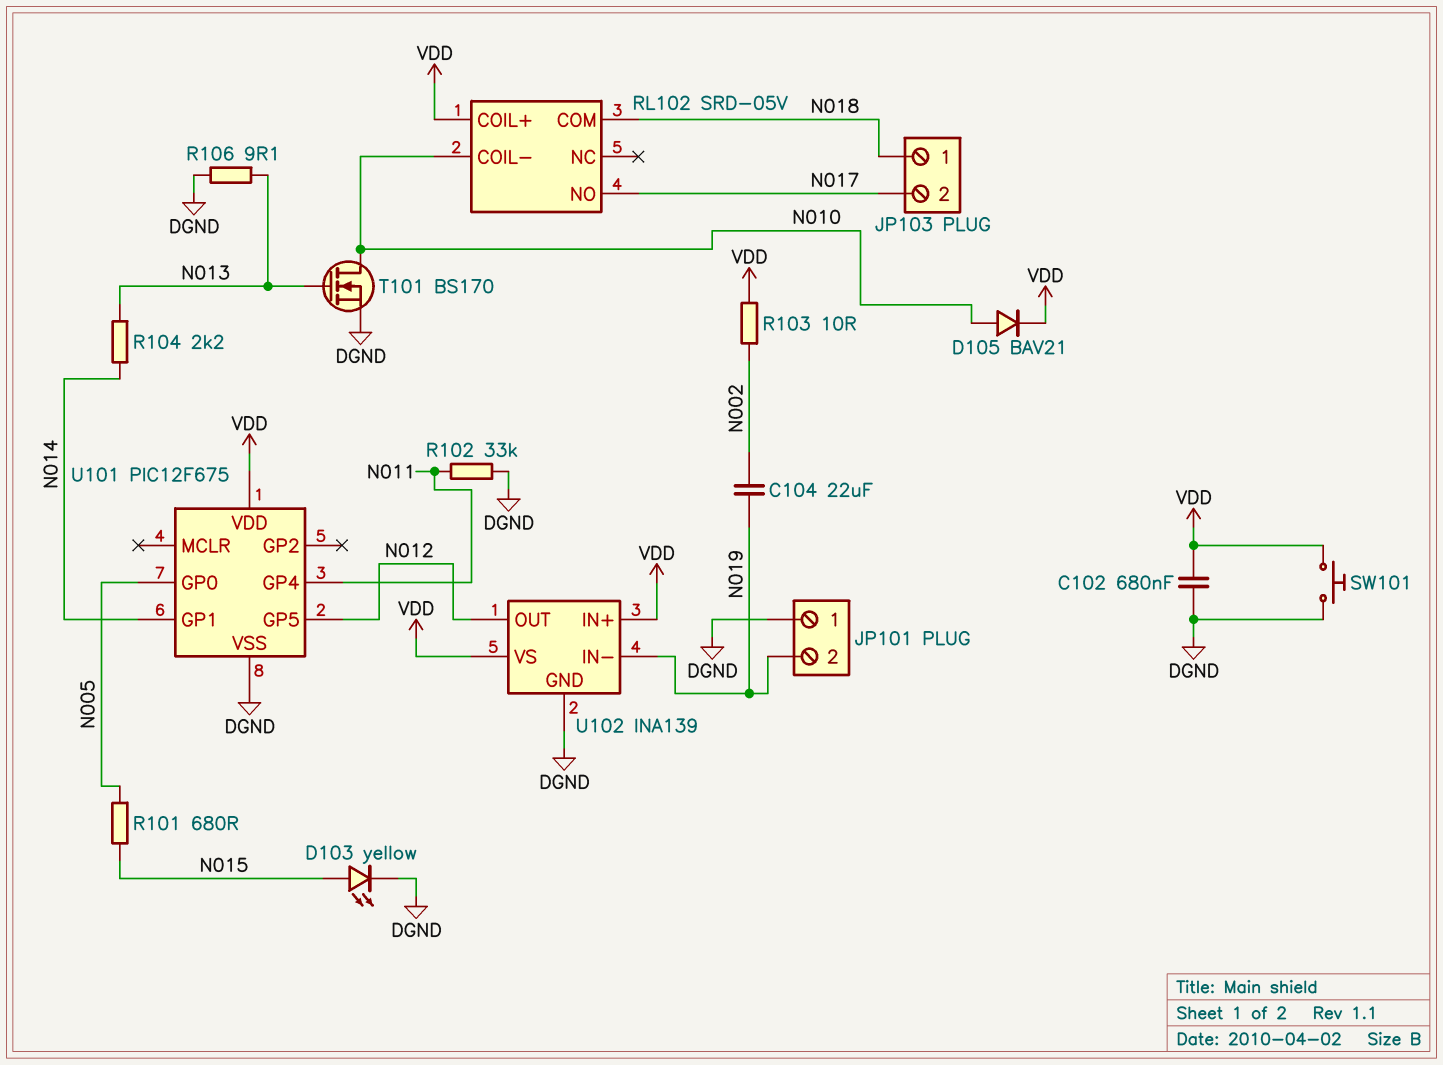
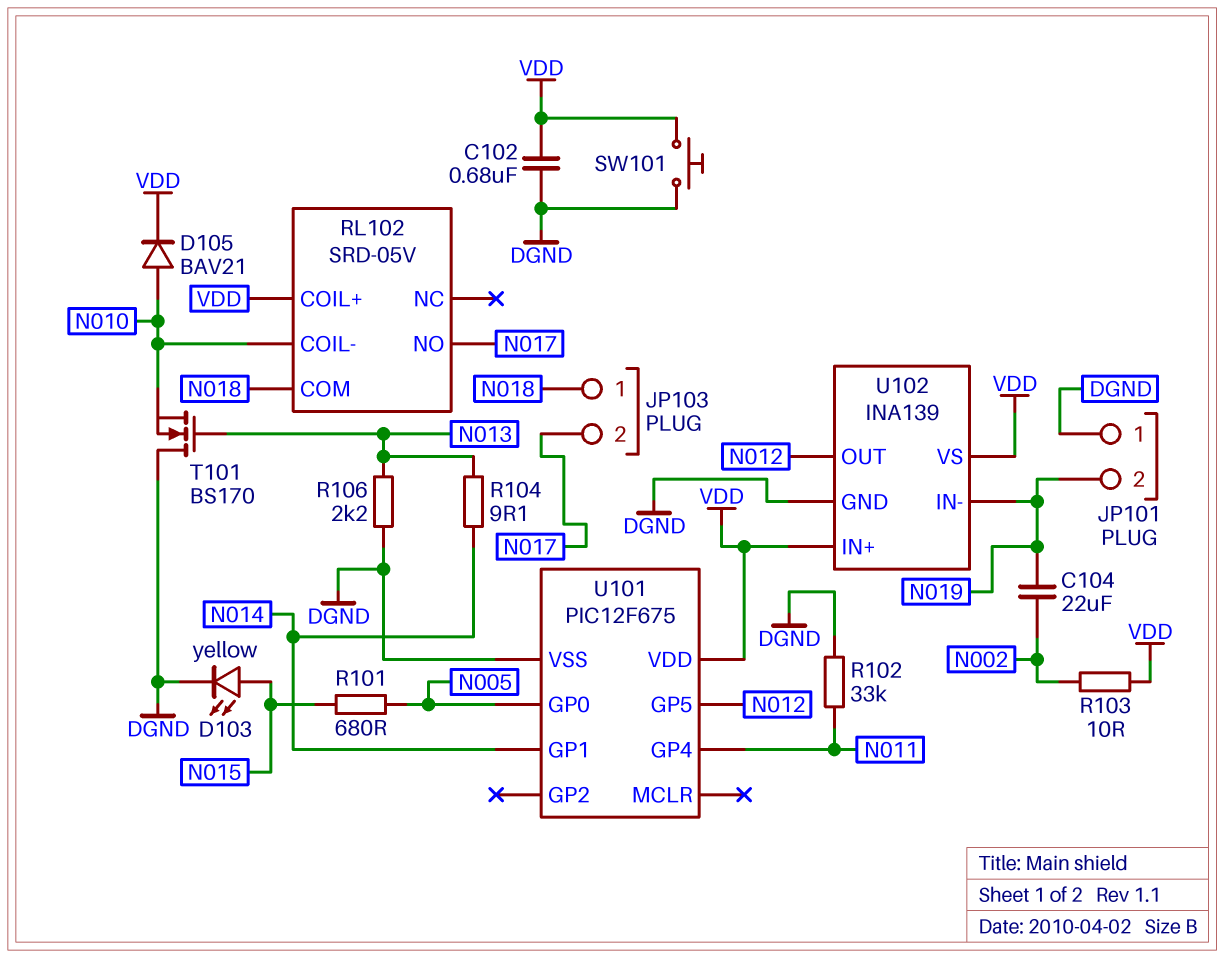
R104: 2.2k (N013, N014) -> 9.1 (N013, N014)
R106: 9.1 (DGND, N013) -> 2.2k (DGND, N013)
T101: NMOS BS170 (G N013, D N010, S DGND) -> NMOS BS170 (G N013, D DGND, S N010)

